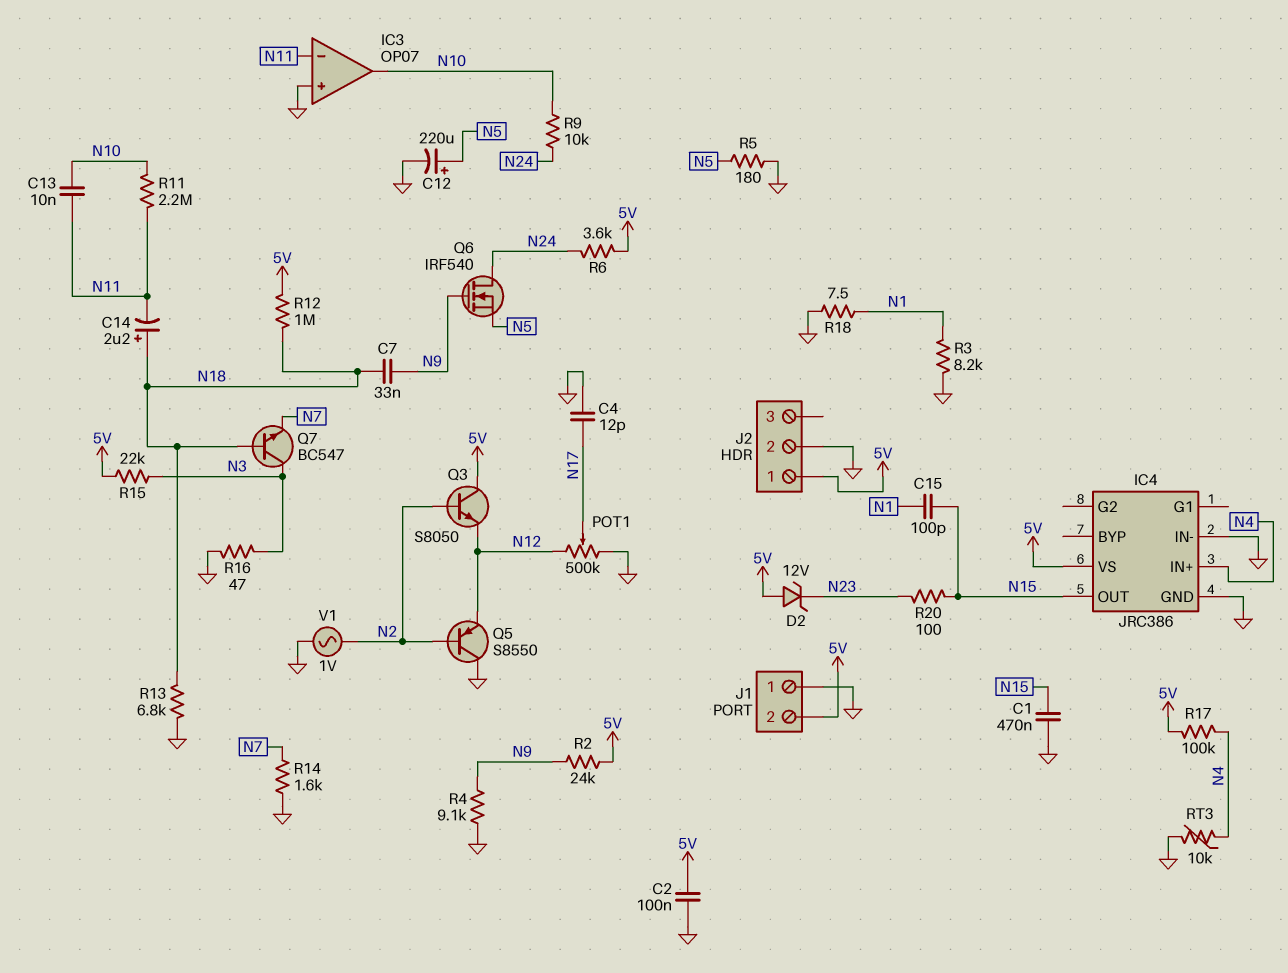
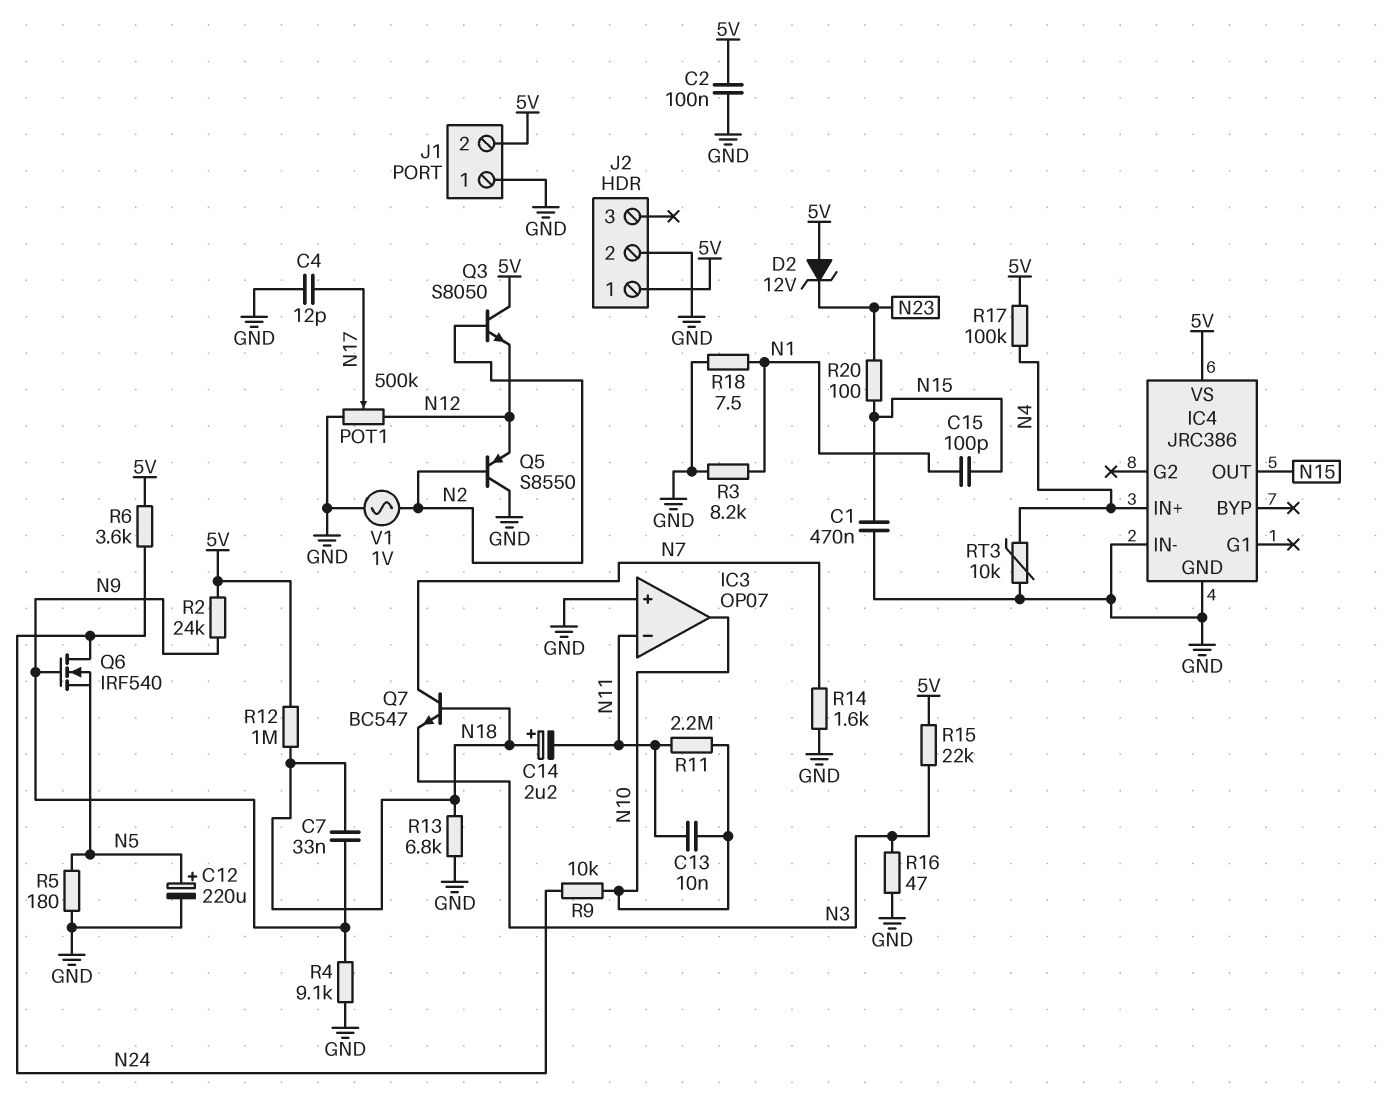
Q7: NPN BC547 (B N18, C N3, E N7) -> NPN BC547 (B N18, C N7, E N3)

